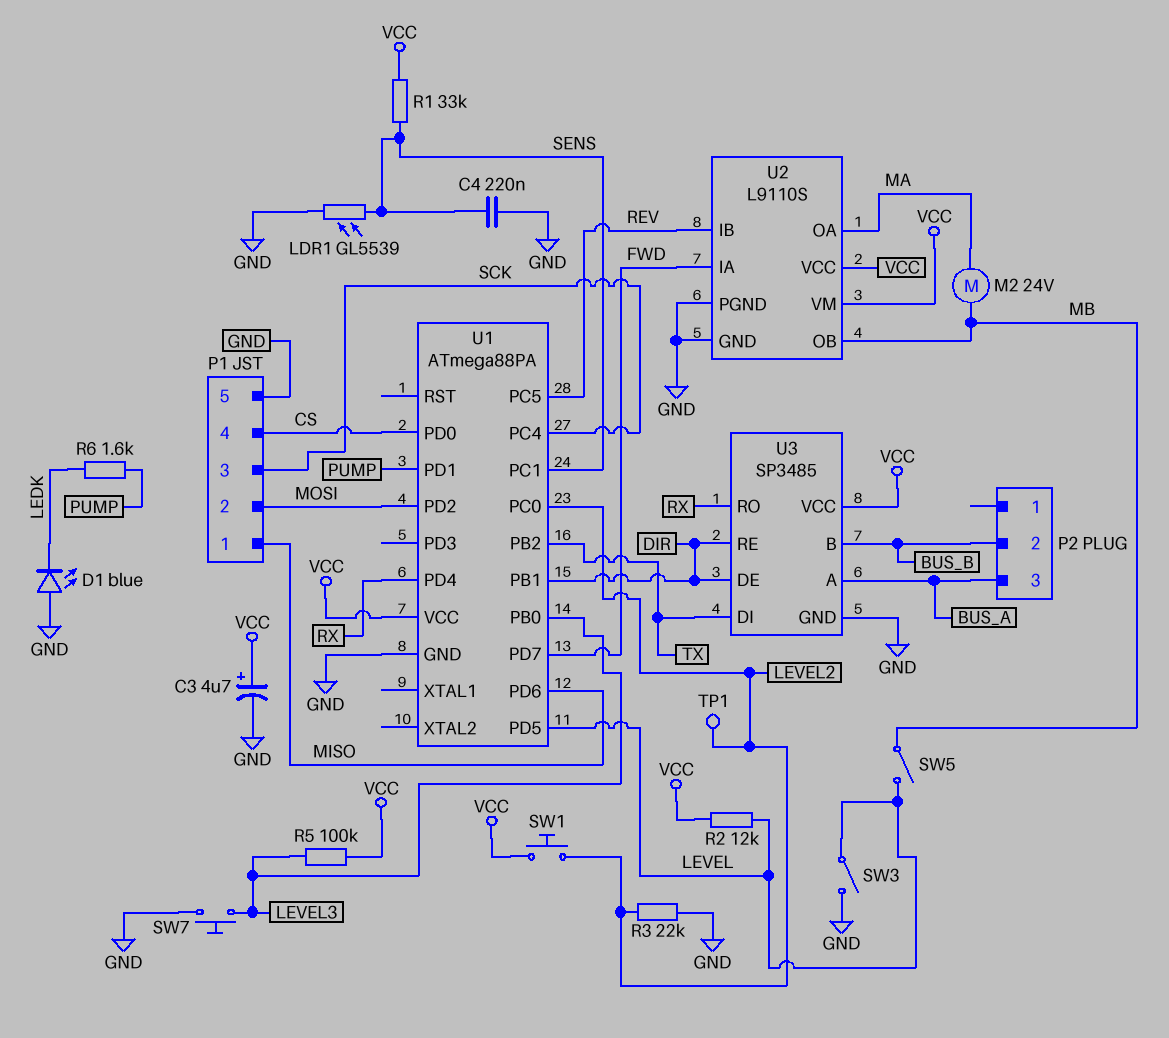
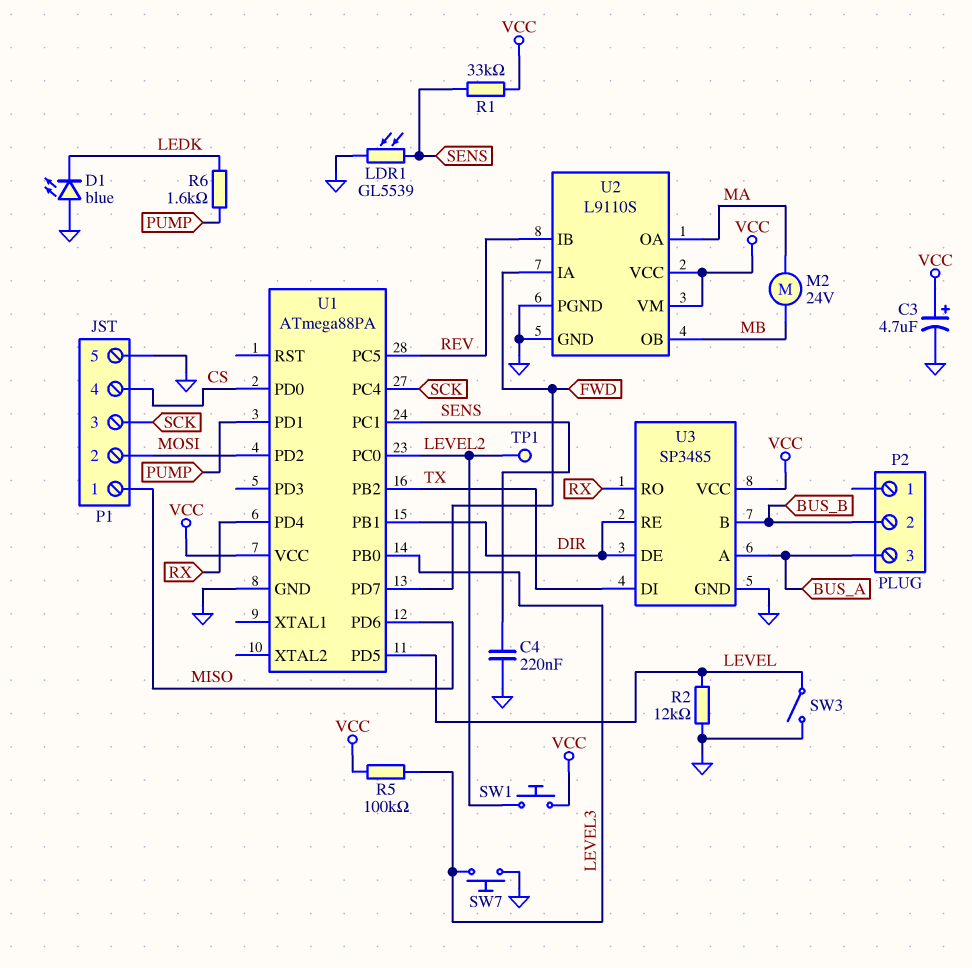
R2: 12k (LEVEL, VCC) -> 12k (GND, LEVEL)
R3: 22k (GND, LEVEL2) -> none
SW5: switch (LEVEL, MB) -> none

